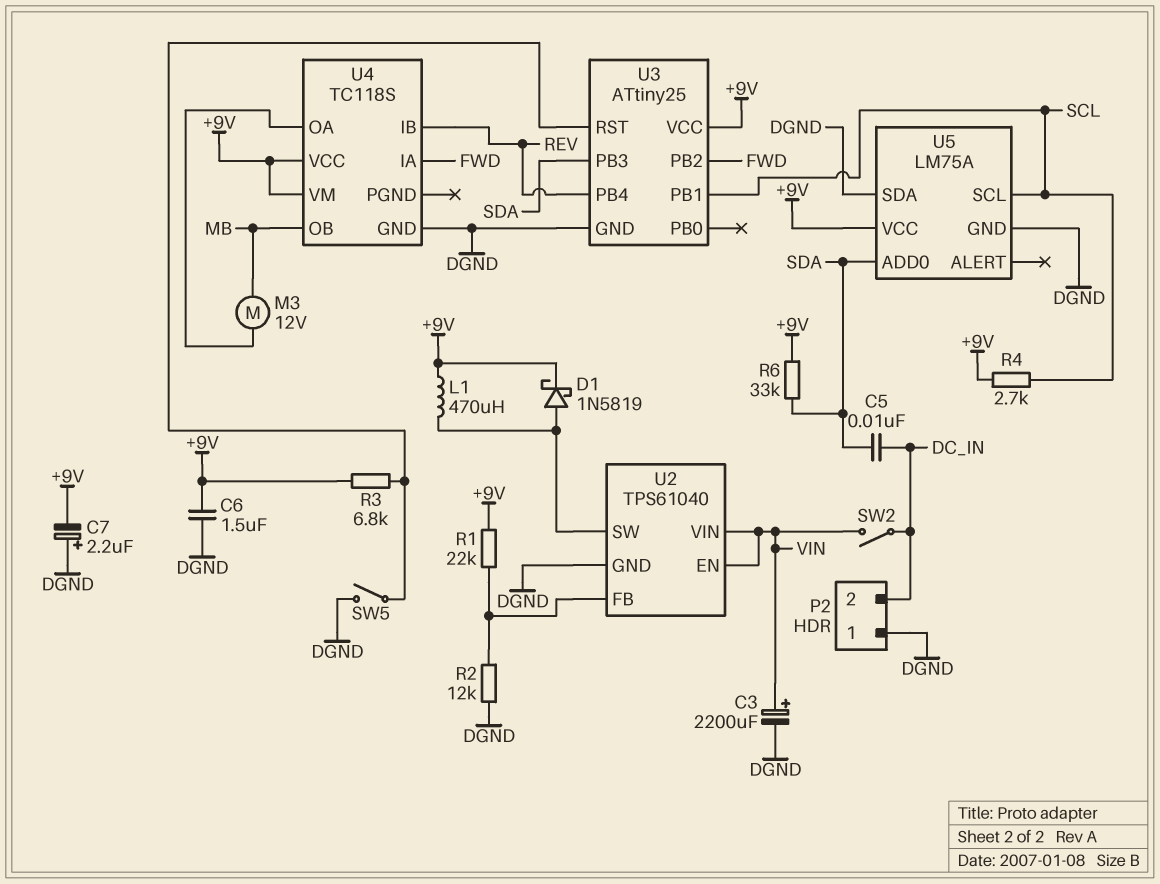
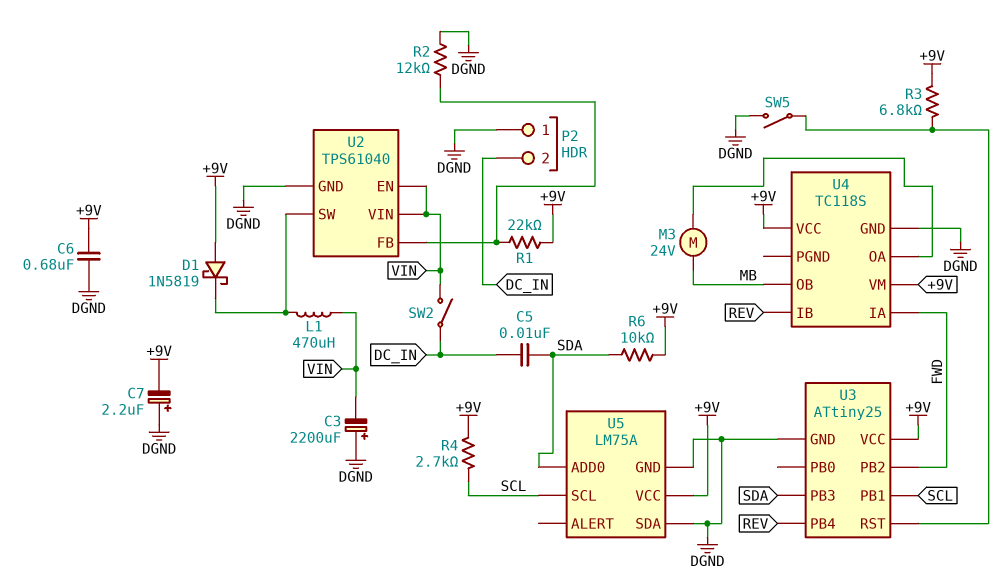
C3: 2200uF (plus VIN, minus DGND) -> 2200uF (plus DGND, minus VIN)
C6: 1.5uF (+9V, DGND) -> 680nF (+9V, DGND)
D1: schottky 1N5819 (A U2/SW, K +9V) -> schottky 1N5819 (A +9V, K U2/SW)
L1: 470uH (+9V, U2/SW) -> 470uH (U2/SW, VIN)
M3: motor 12V (MB, U4/OA) -> motor 24V (MB, U4/OA)
R6: 33k (+9V, SDA) -> 10k (+9V, SDA)

